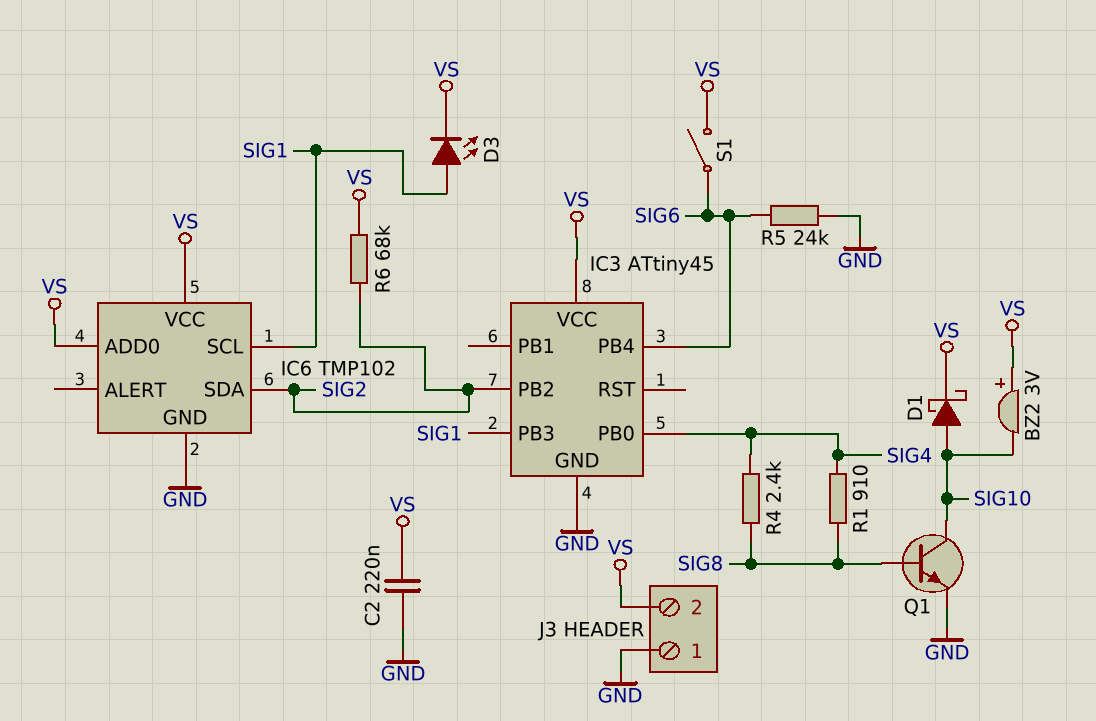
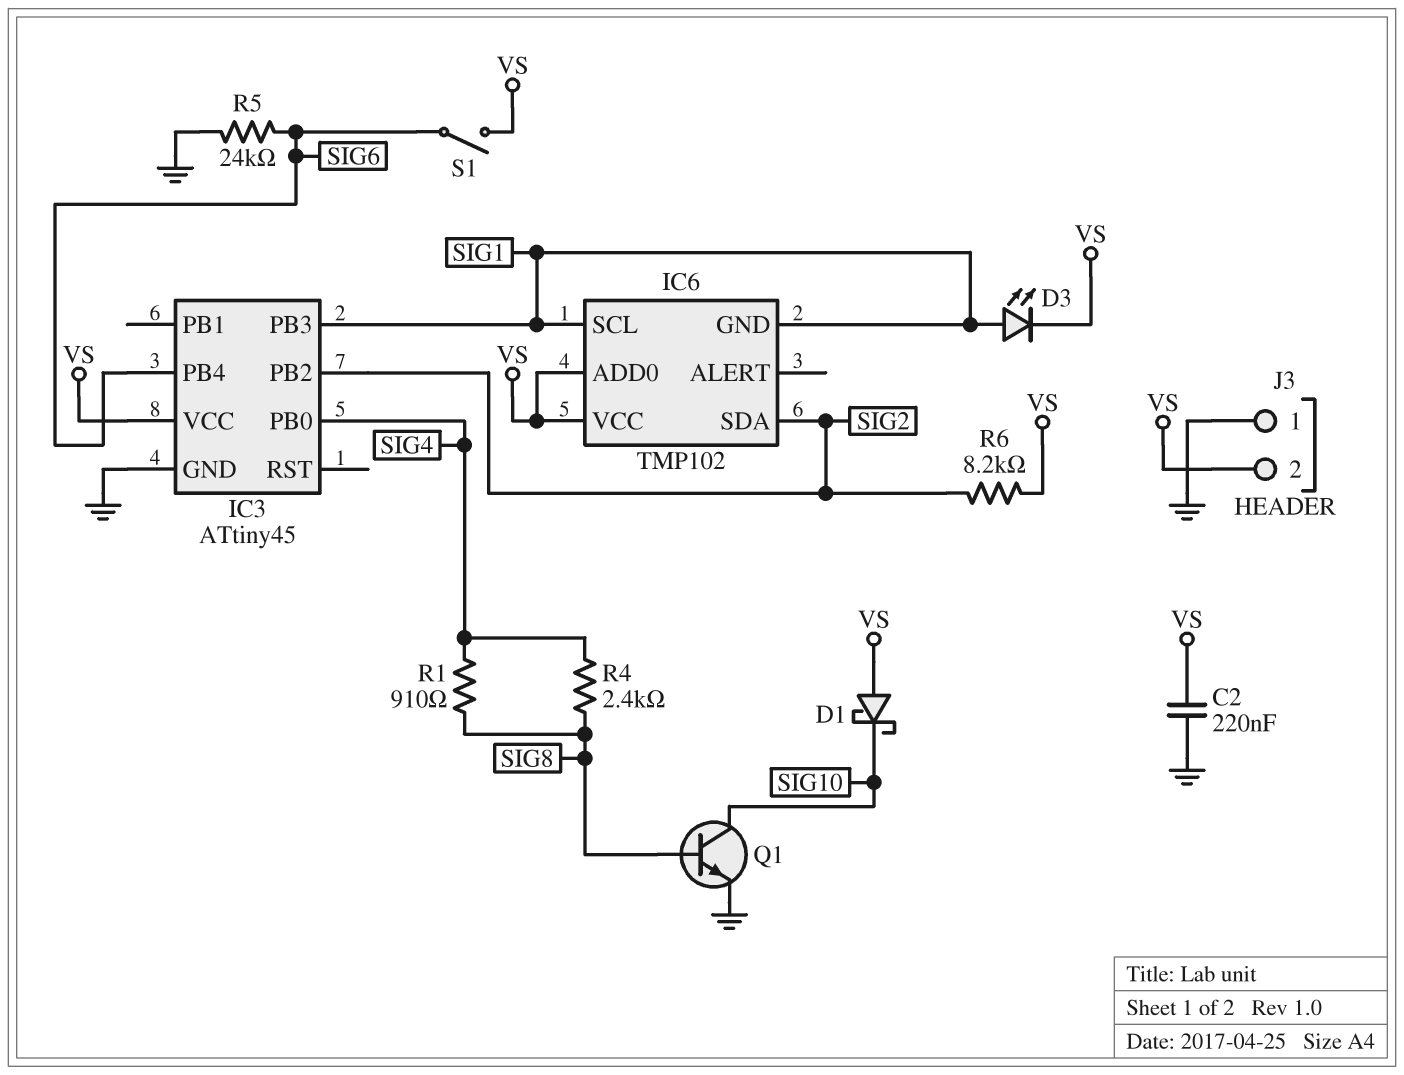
BZ2: buzzer 3V (plus VS, minus SIG10) -> none
D1: schottky (A SIG10, K VS) -> schottky (A VS, K SIG10)
IC6 pin GND: GND -> SIG1
R6: 68k (SIG2, VS) -> 8.2k (SIG2, VS)

